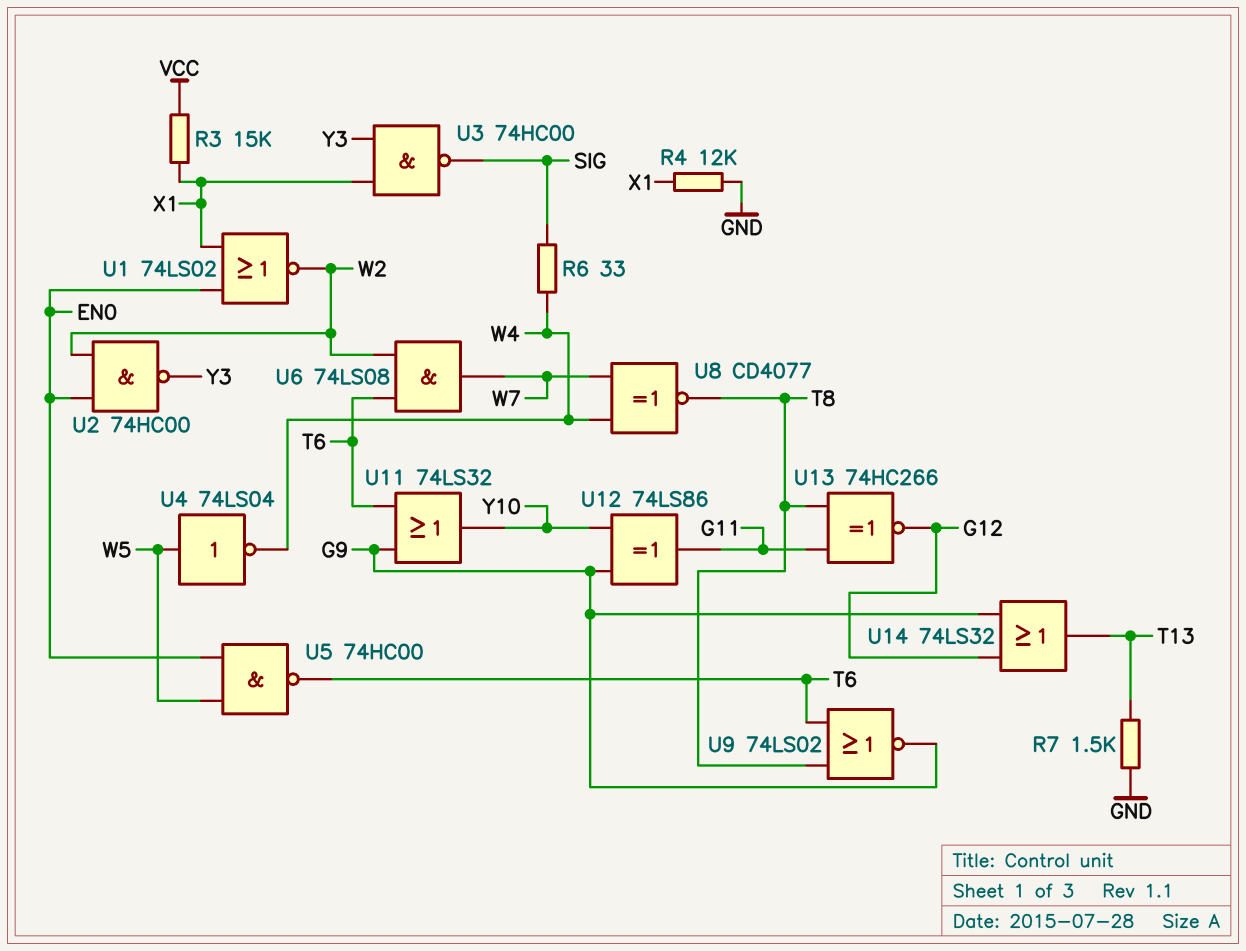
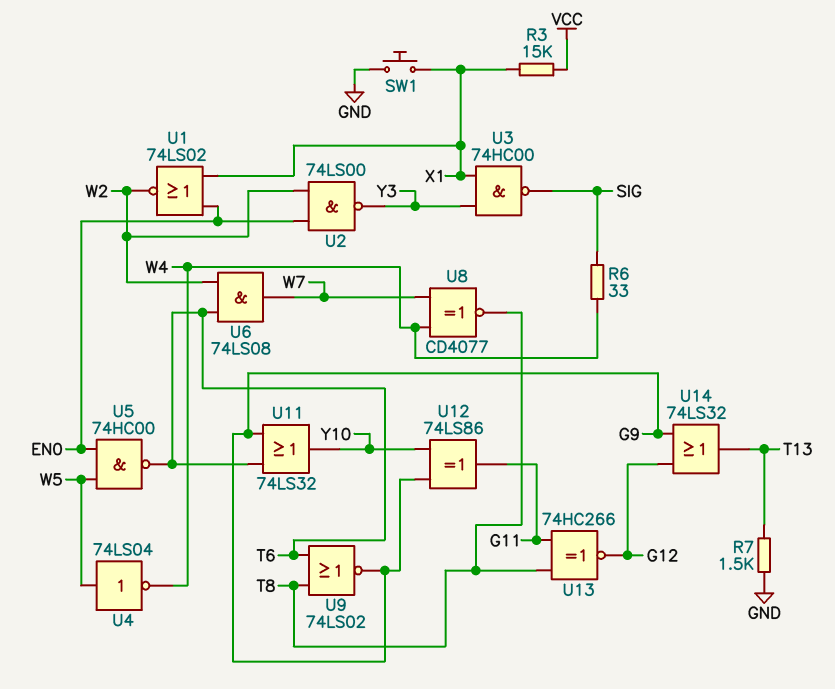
R4: 12k (GND, X1) -> none
SW1: none -> button (GND, X1)
U2: NAND 74HC00 (in EN0, in W2, out Y3) -> NAND 74LS00 (in EN0, in W2, out Y3)

